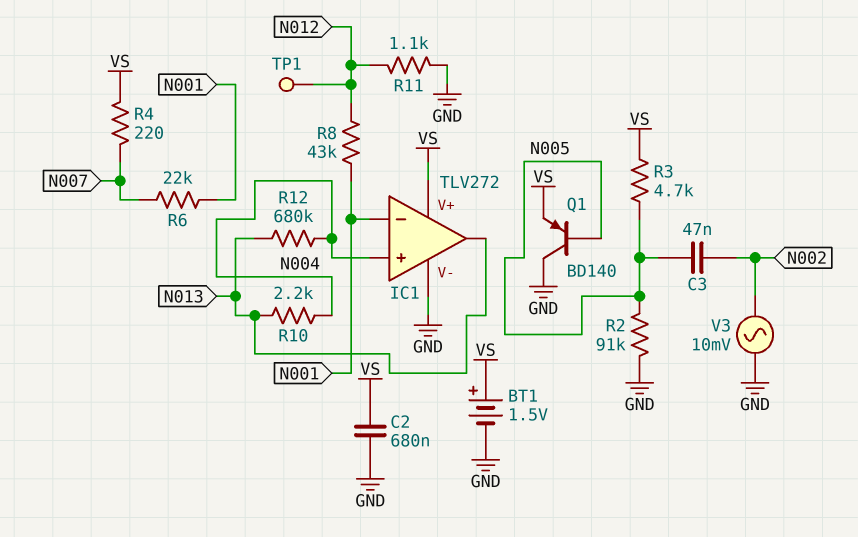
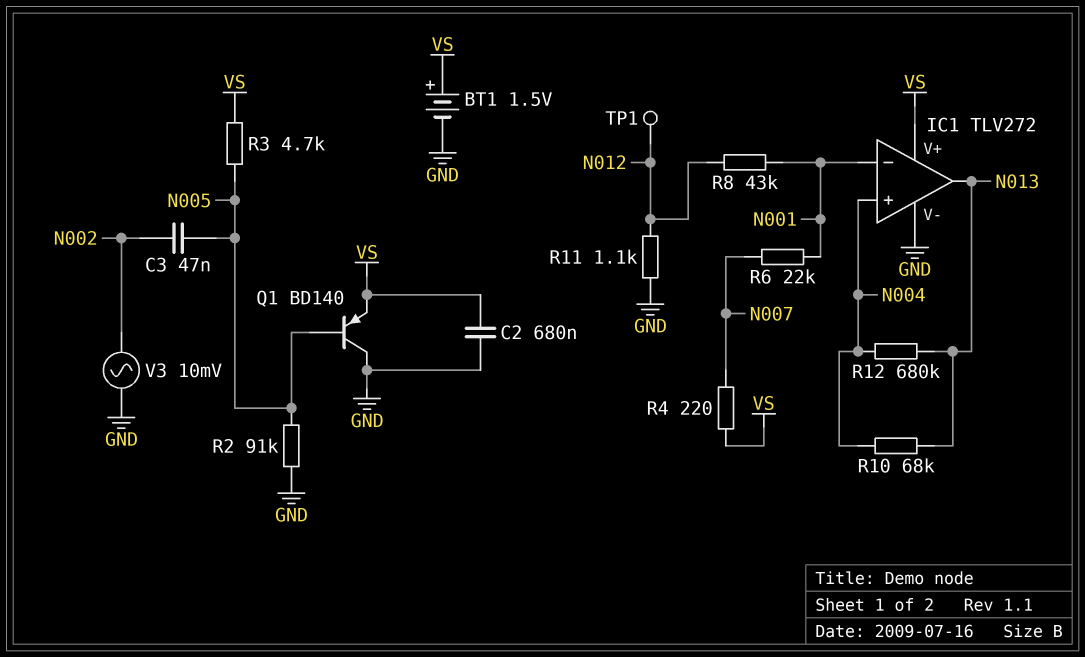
R10: 2.2k (N004, N013) -> 68k (N004, N013)

